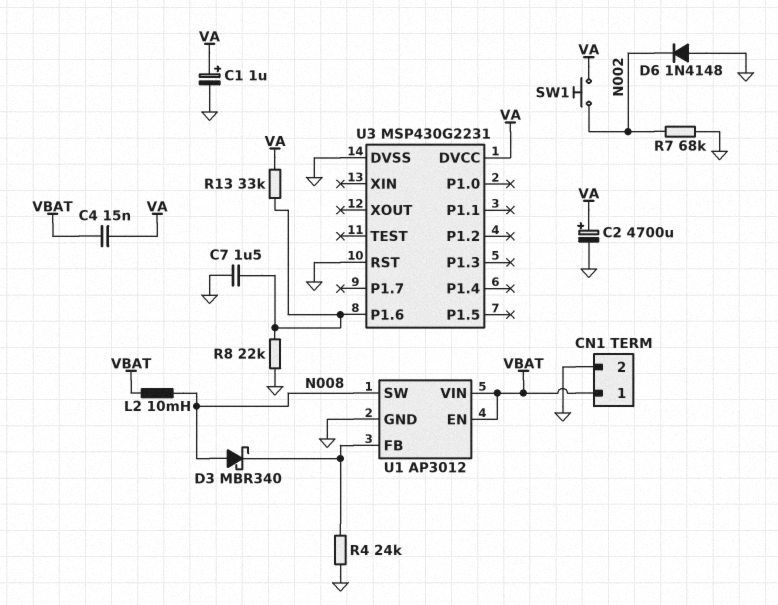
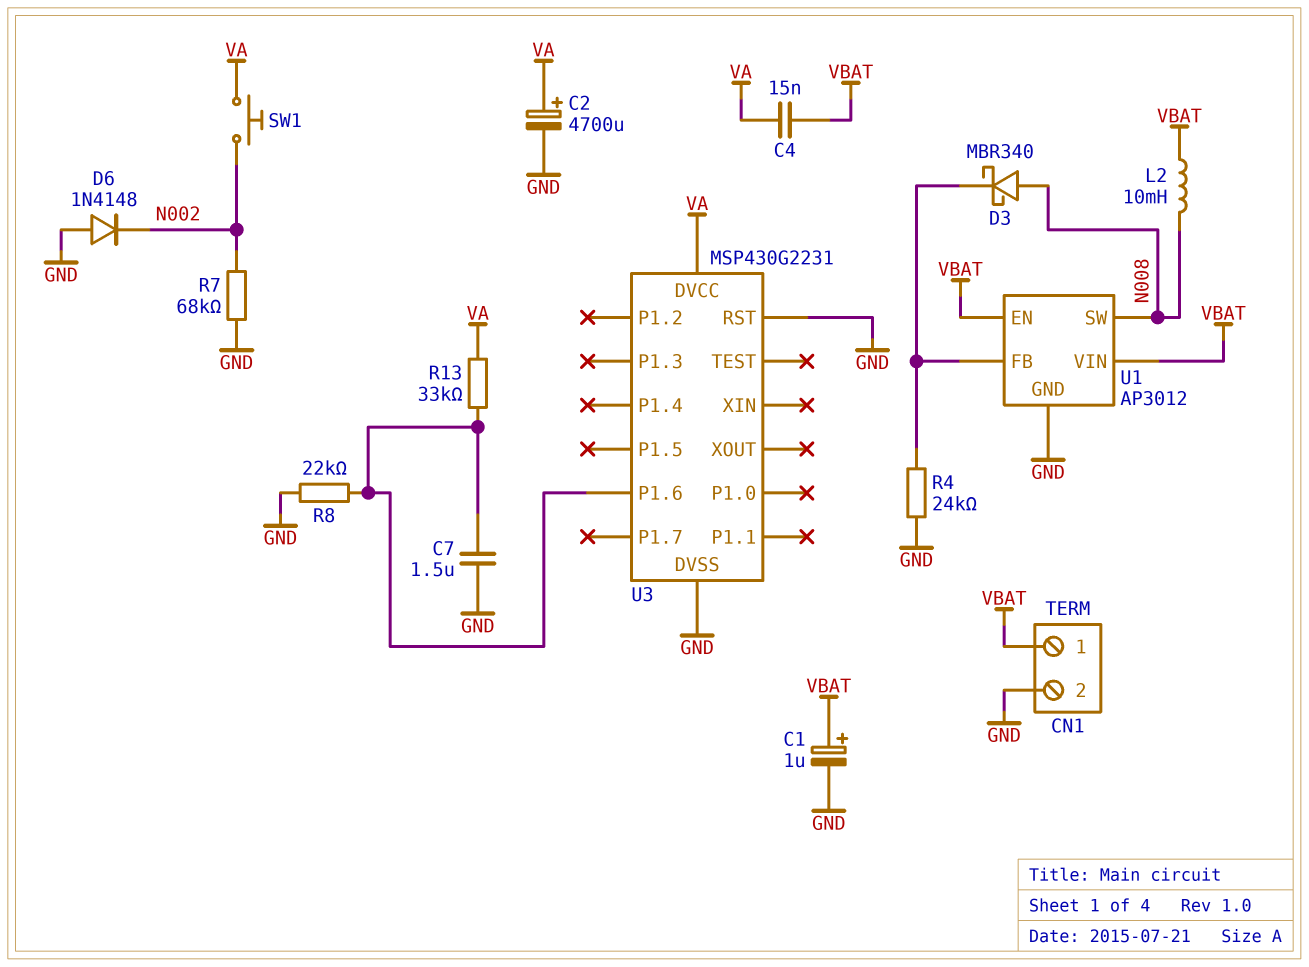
C1: 1uF (plus VA, minus GND) -> 1uF (plus VBAT, minus GND)

